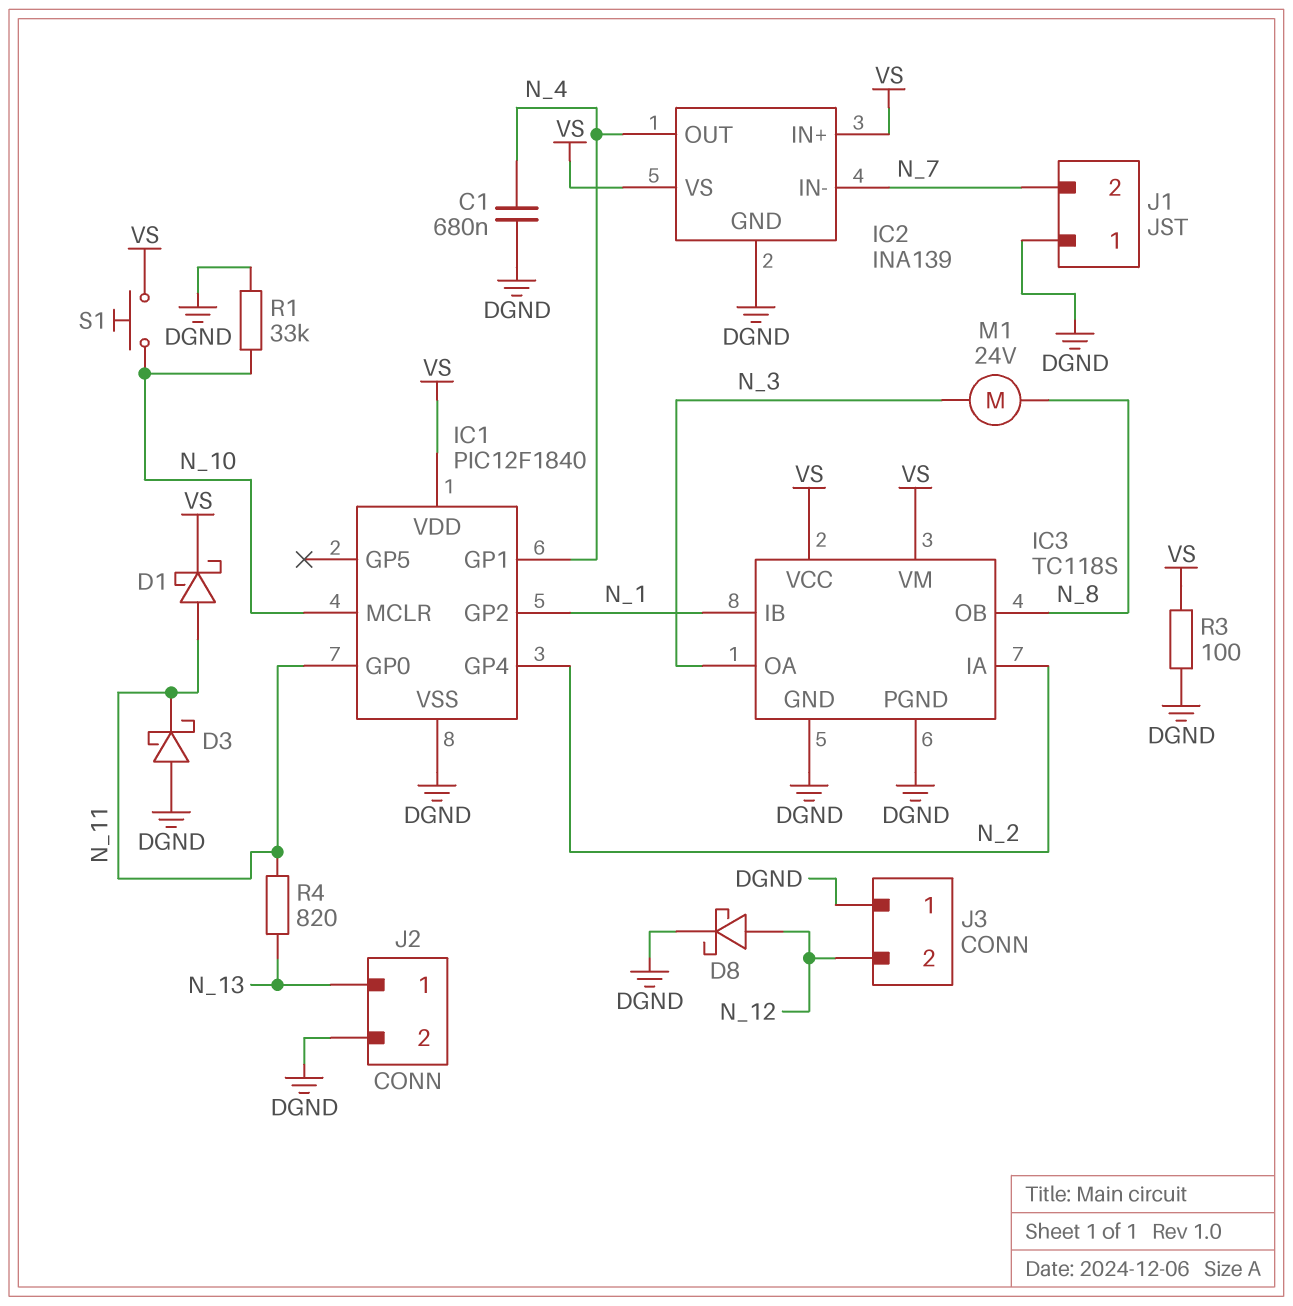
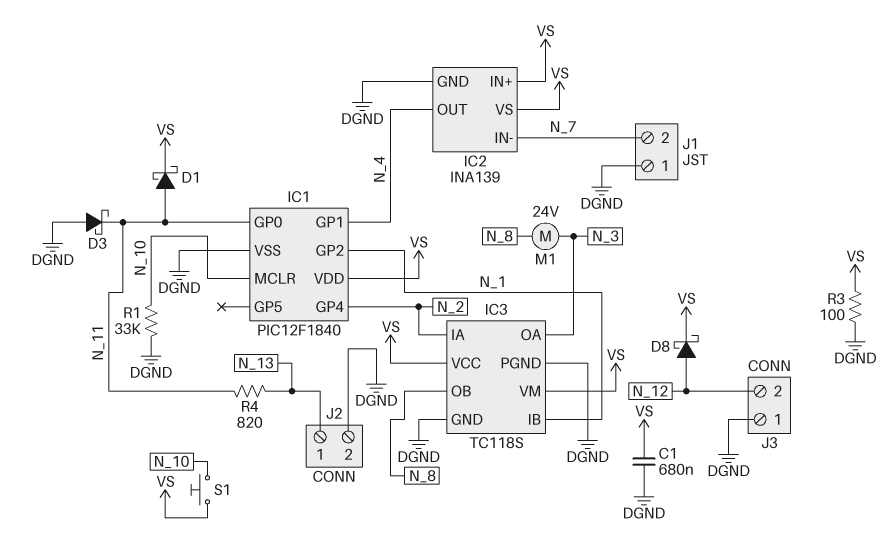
C1: 680nF (DGND, N_4) -> 680nF (DGND, VS)
D8: schottky (A N_12, K DGND) -> schottky (A N_12, K VS)

